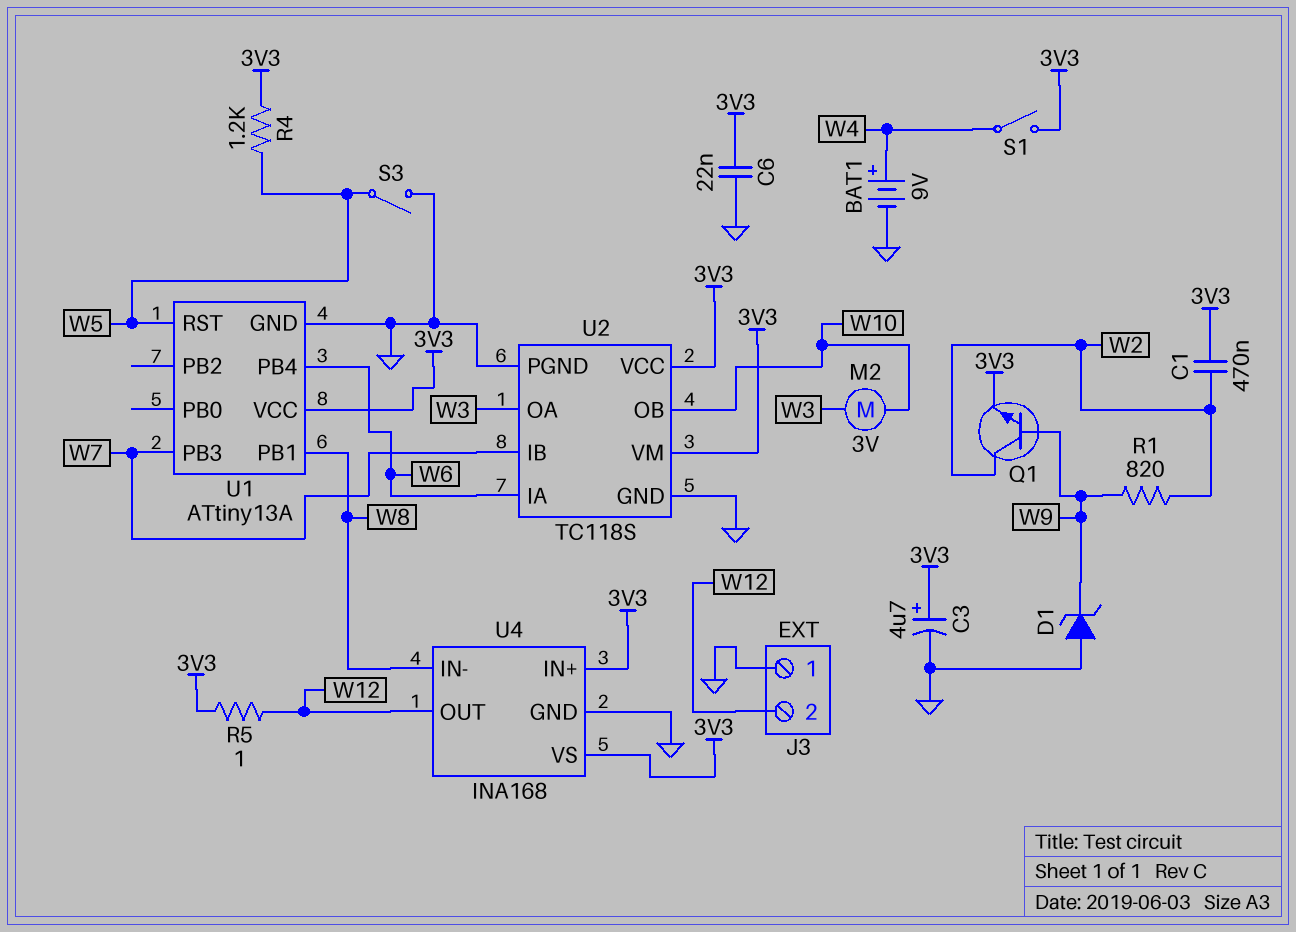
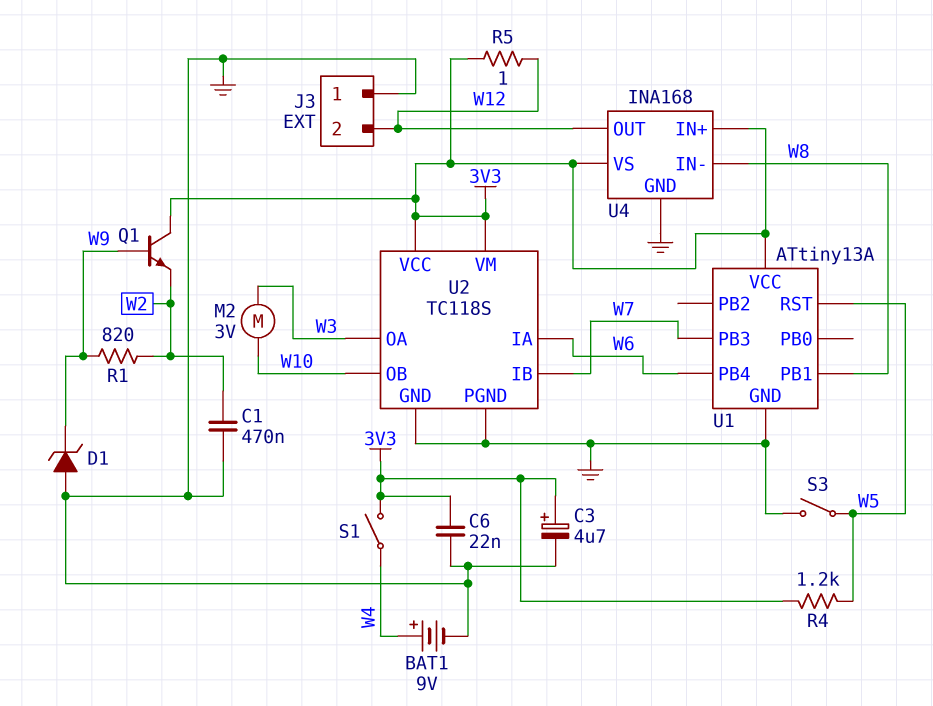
C1: 470nF (3V3, W2) -> 470nF (GND, W2)
Q1: NPN (B W9, C W2, E 3V3) -> NPN (B W9, C 3V3, E W2)

